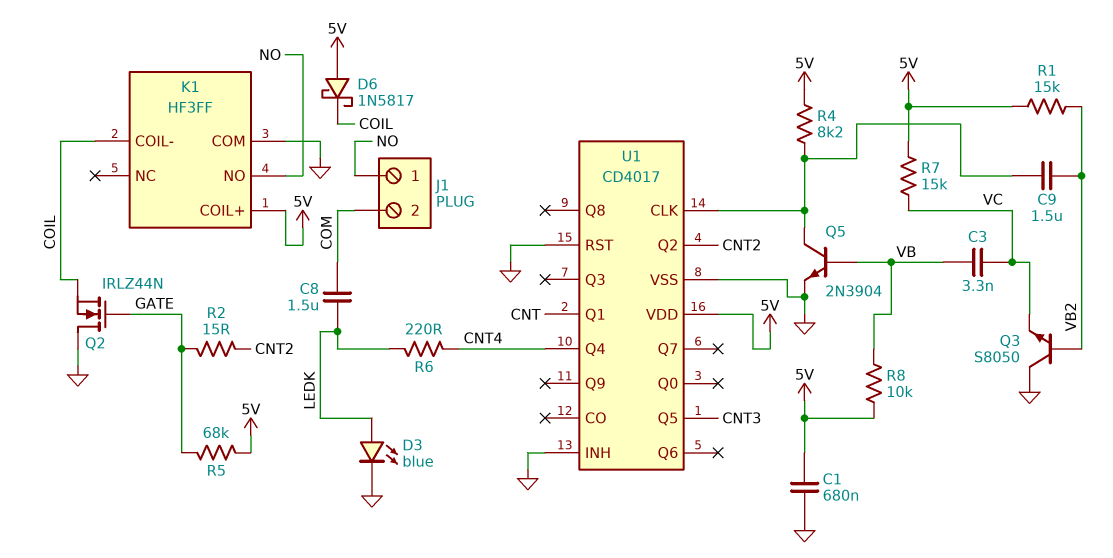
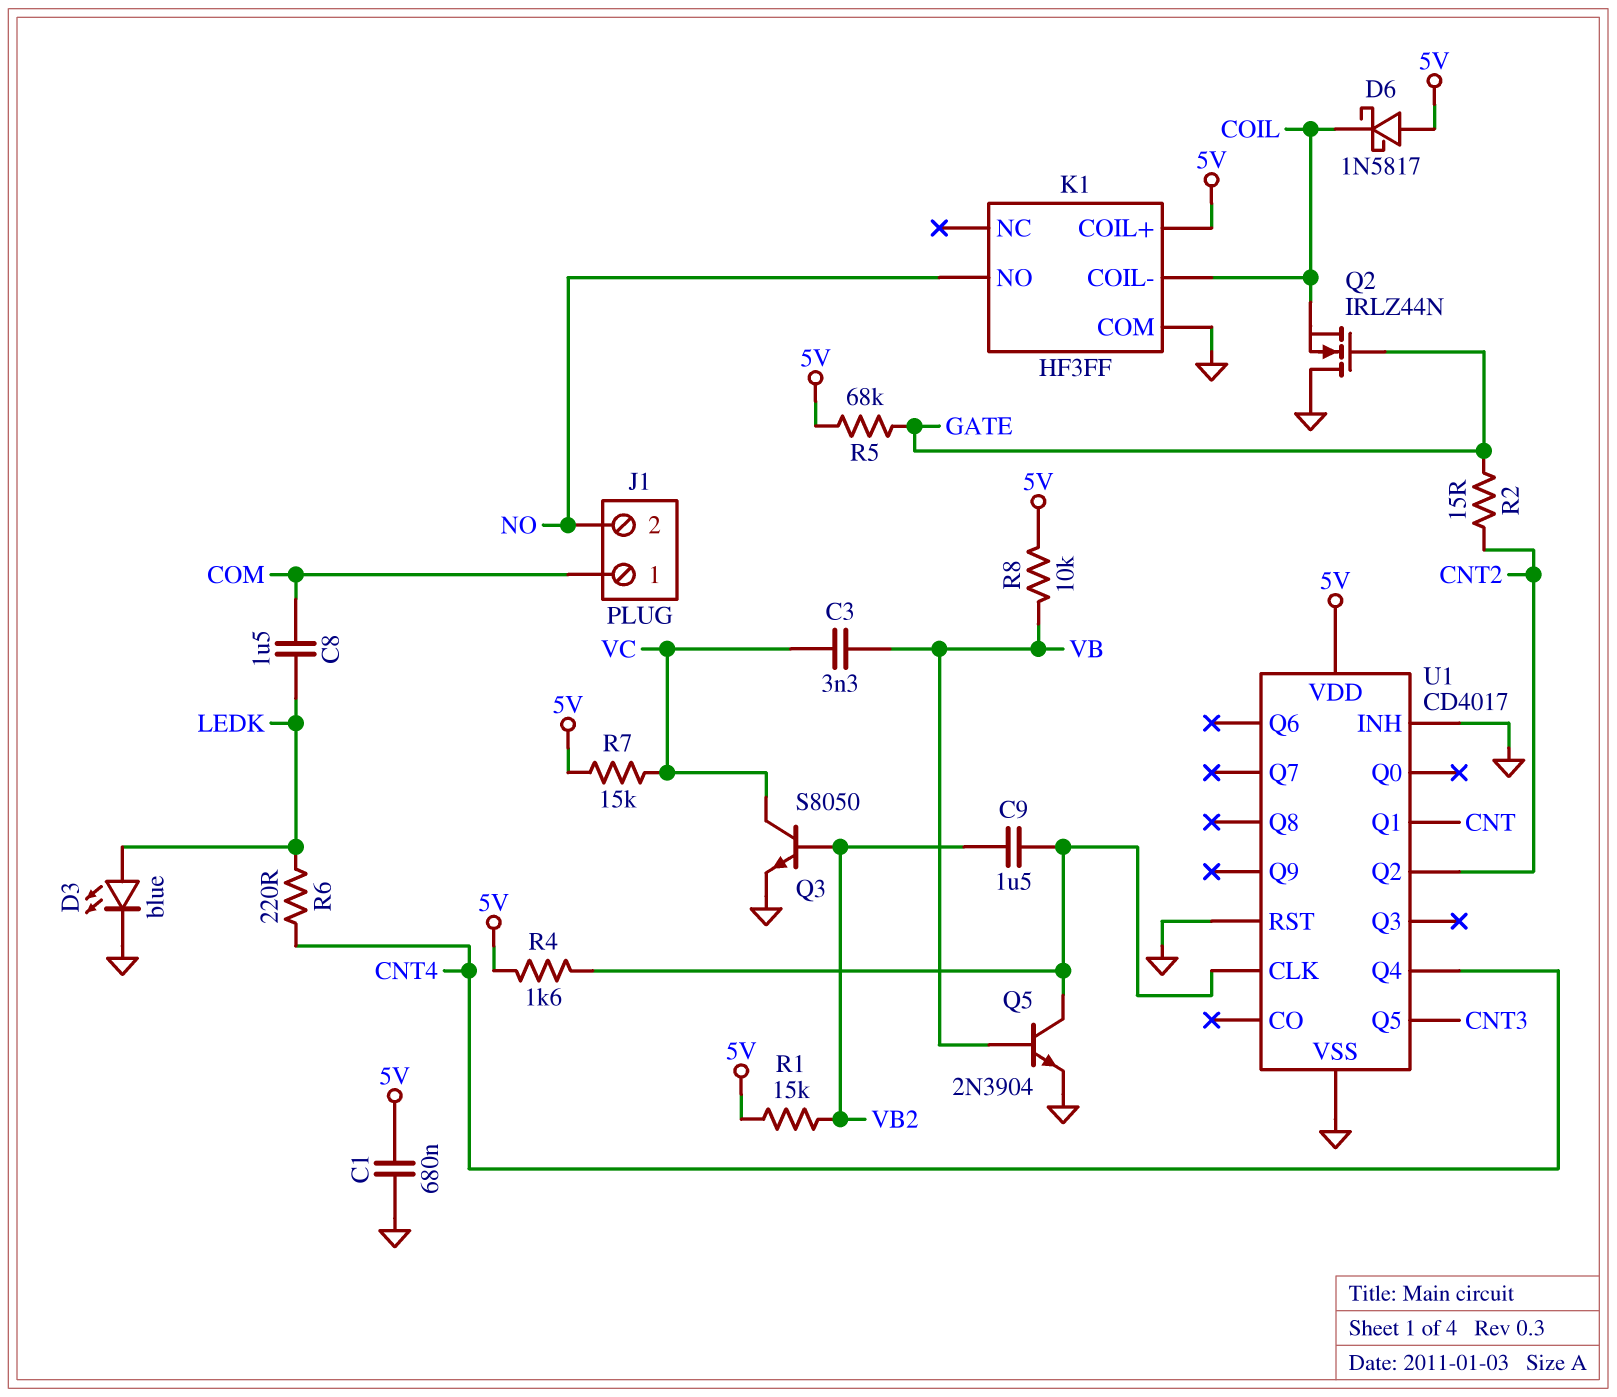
J1 pin 1: NO -> COM
J1 pin 2: COM -> NO
Q3: NPN S8050 (B VB2, C GND, E VC) -> NPN S8050 (B VB2, C VC, E GND)
R4: 8.2k (5V, U1/CLK) -> 1.6k (5V, U1/CLK)

